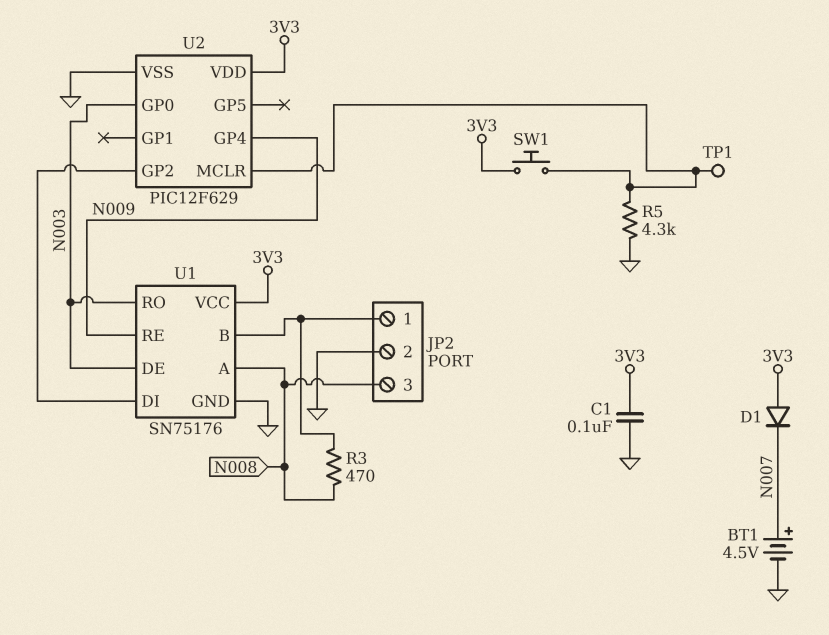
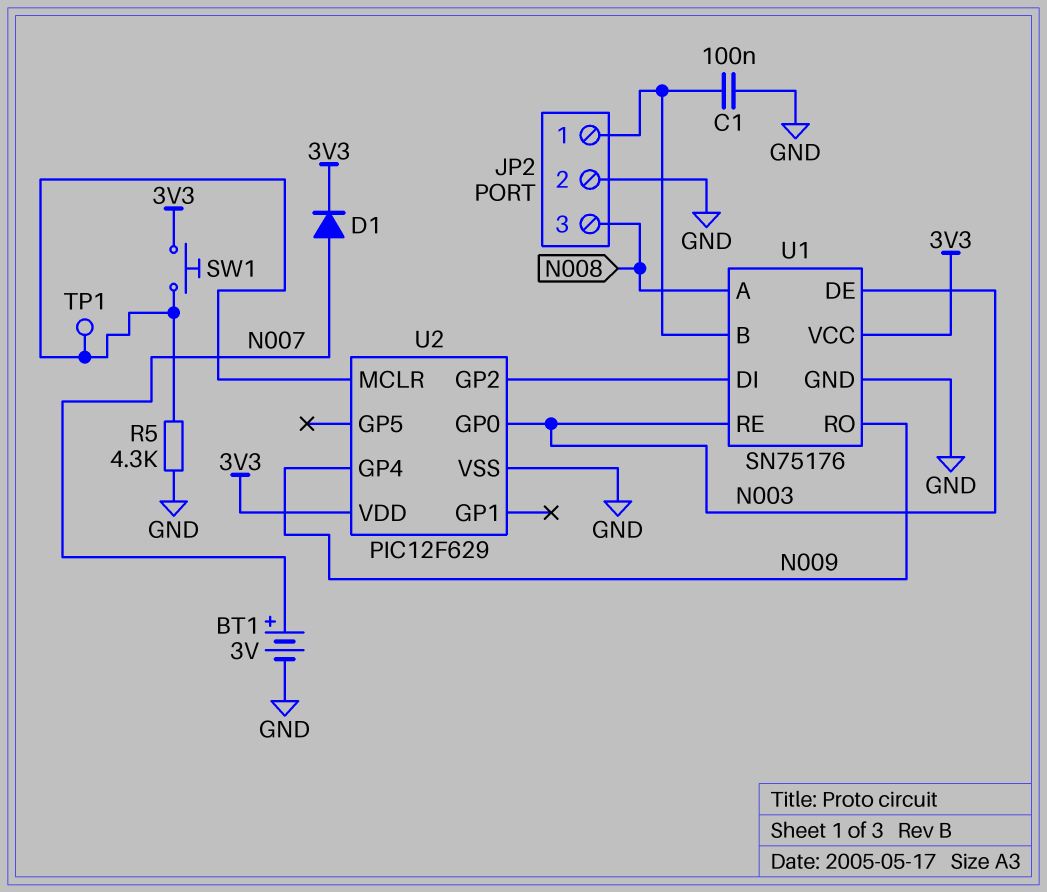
BT1: 4.5V (plus N007, minus GND) -> 3V (plus N007, minus GND)
C1: 100nF (3V3, GND) -> 100nF (GND, JP2/1)
D1: diode (A 3V3, K N007) -> diode (A N007, K 3V3)
R3: 470 (JP2/1, N008) -> none
U1 pin RE: N009 -> N003
U1 pin RO: N003 -> N009

